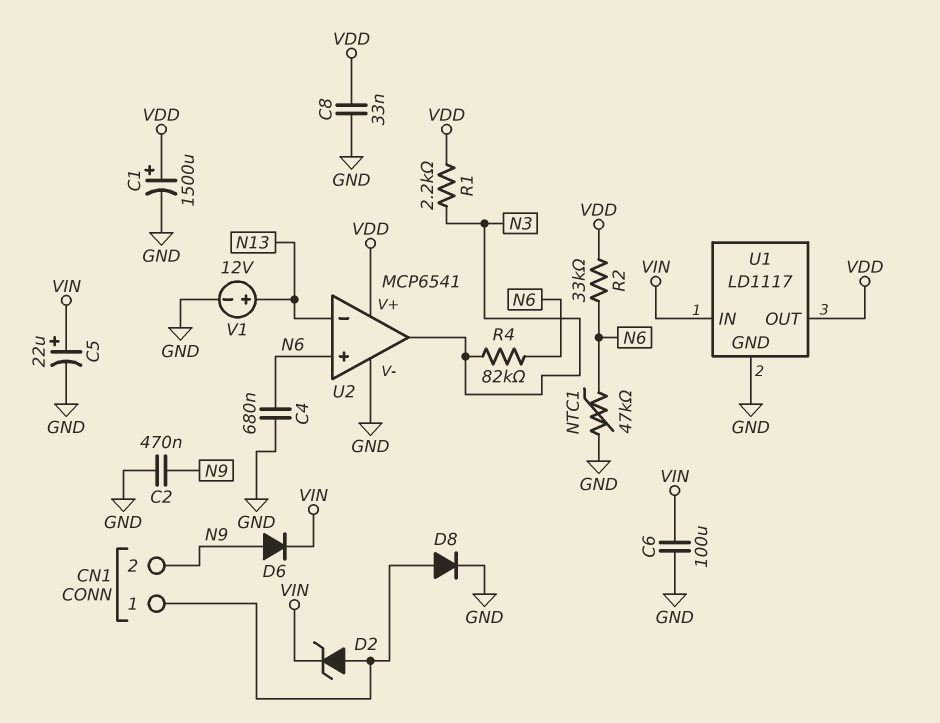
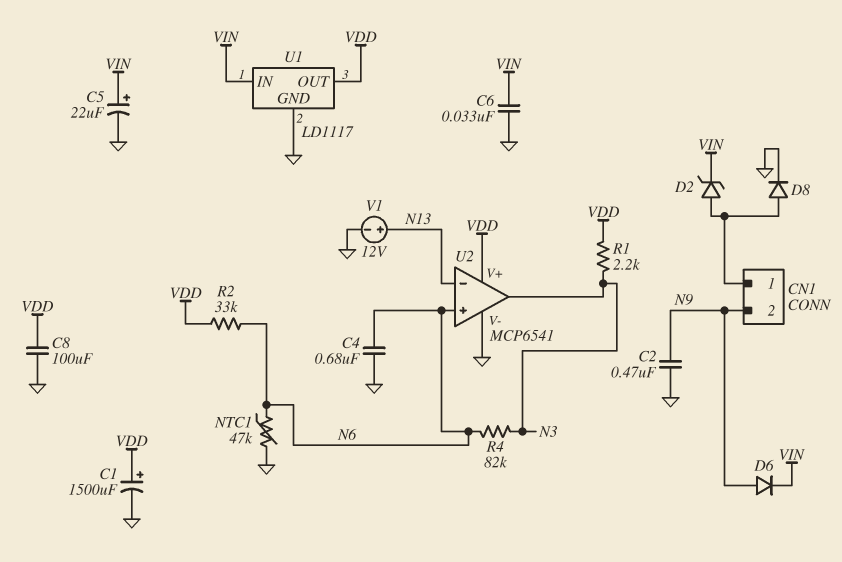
C6: 100uF (GND, VIN) -> 33nF (GND, VIN)
C8: 33nF (GND, VDD) -> 100uF (GND, VDD)

